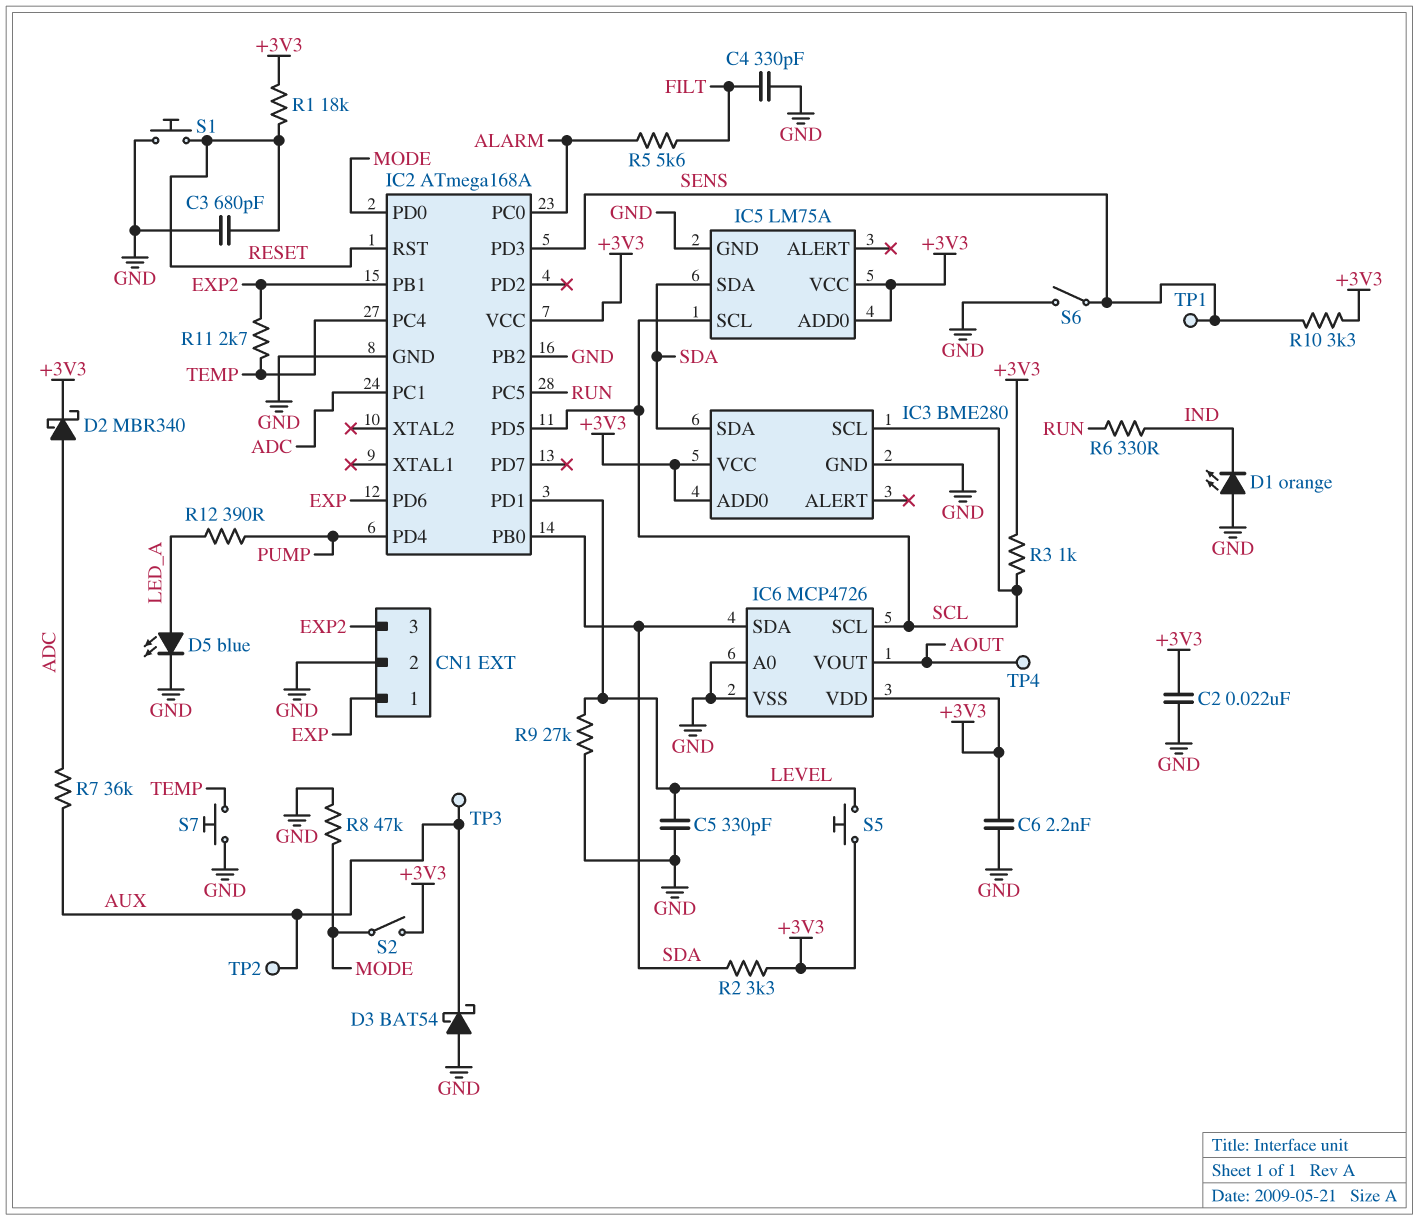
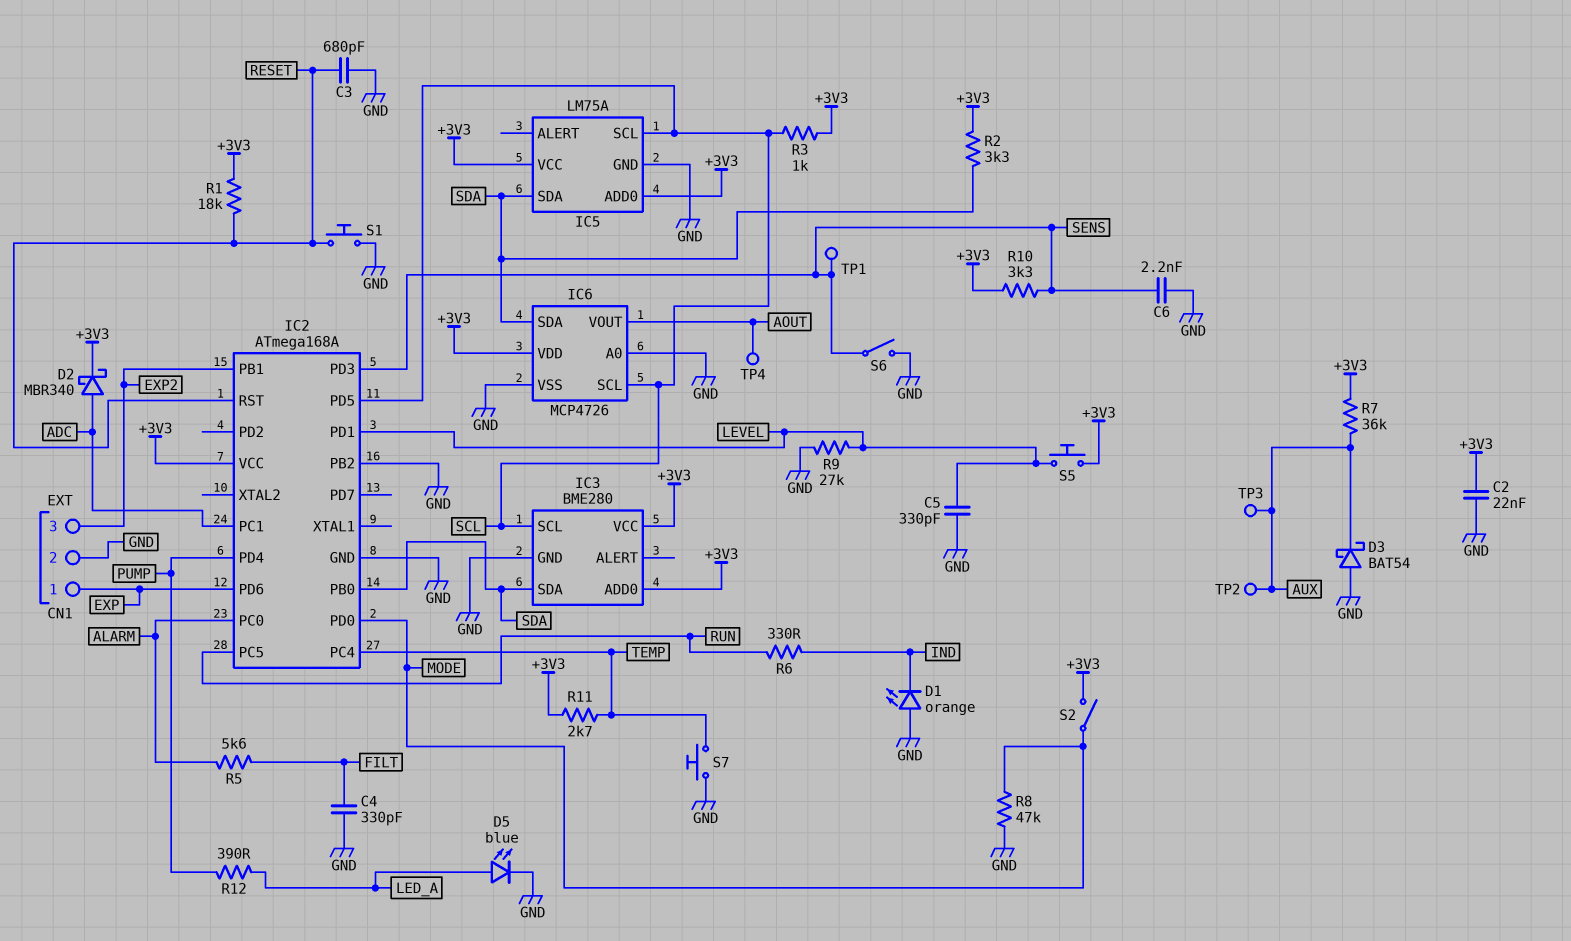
C6: 2.2nF (+3V3, GND) -> 2.2nF (GND, SENS)
R7: 36k (ADC, AUX) -> 36k (+3V3, AUX)
R11: 2.7k (EXP2, TEMP) -> 2.7k (+3V3, TEMP)

